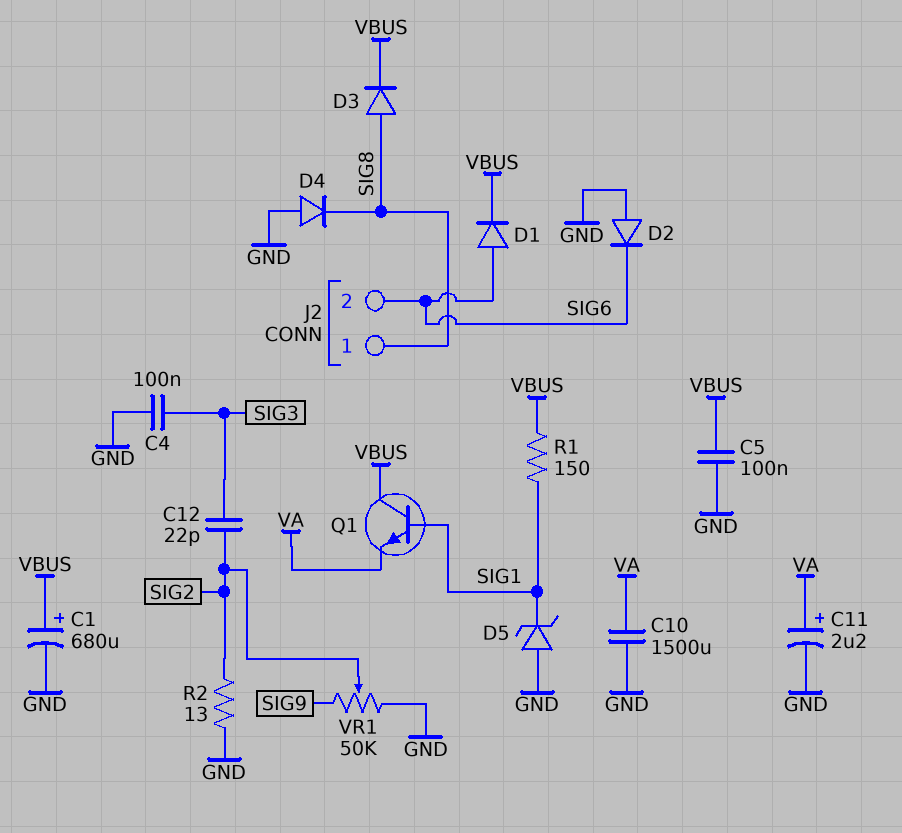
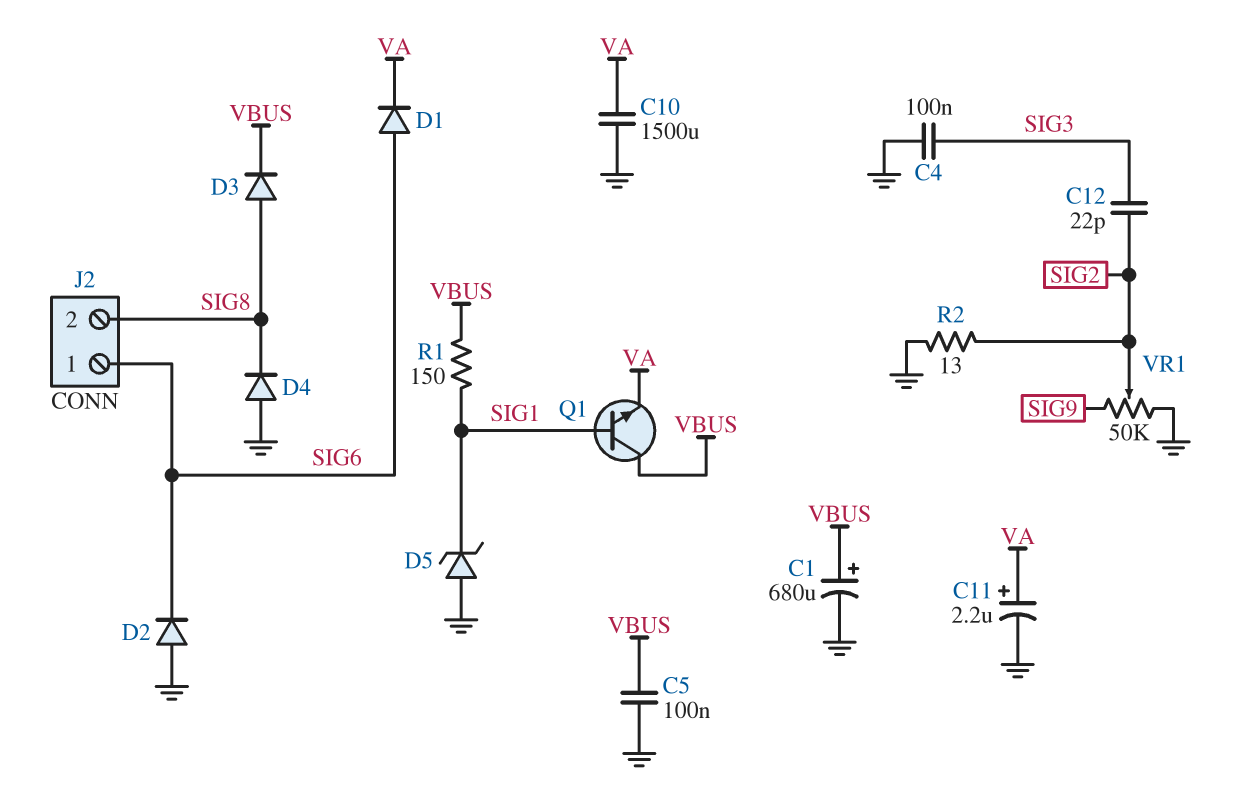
D1: diode (A SIG6, K VBUS) -> diode (A SIG6, K VA)
J2 pin 1: SIG8 -> SIG6
J2 pin 2: SIG6 -> SIG8

